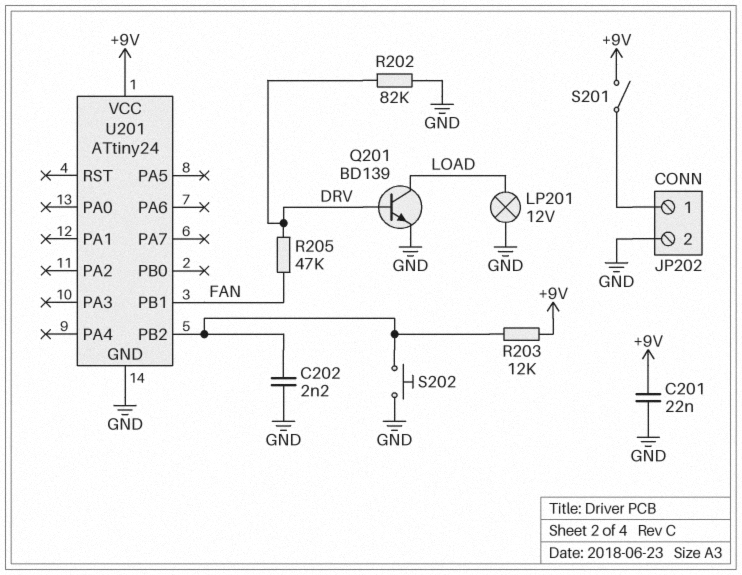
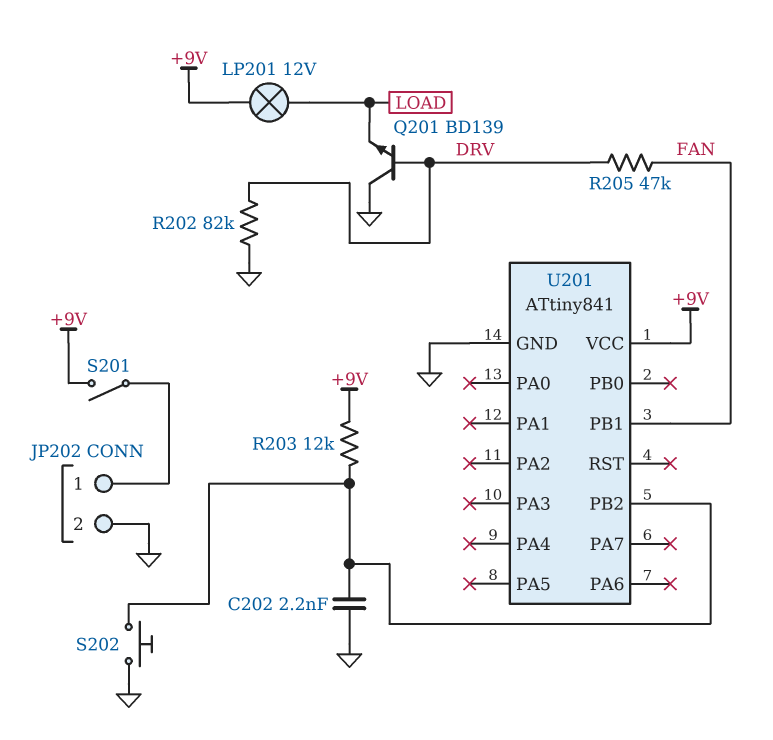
C201: 22nF (+9V, GND) -> none
LP201: lamp 12V (GND, LOAD) -> lamp 12V (+9V, LOAD)
Q201: NPN BD139 (B DRV, C LOAD, E GND) -> NPN BD139 (B DRV, C GND, E LOAD)
U201: ATtiny24 -> ATtiny841

